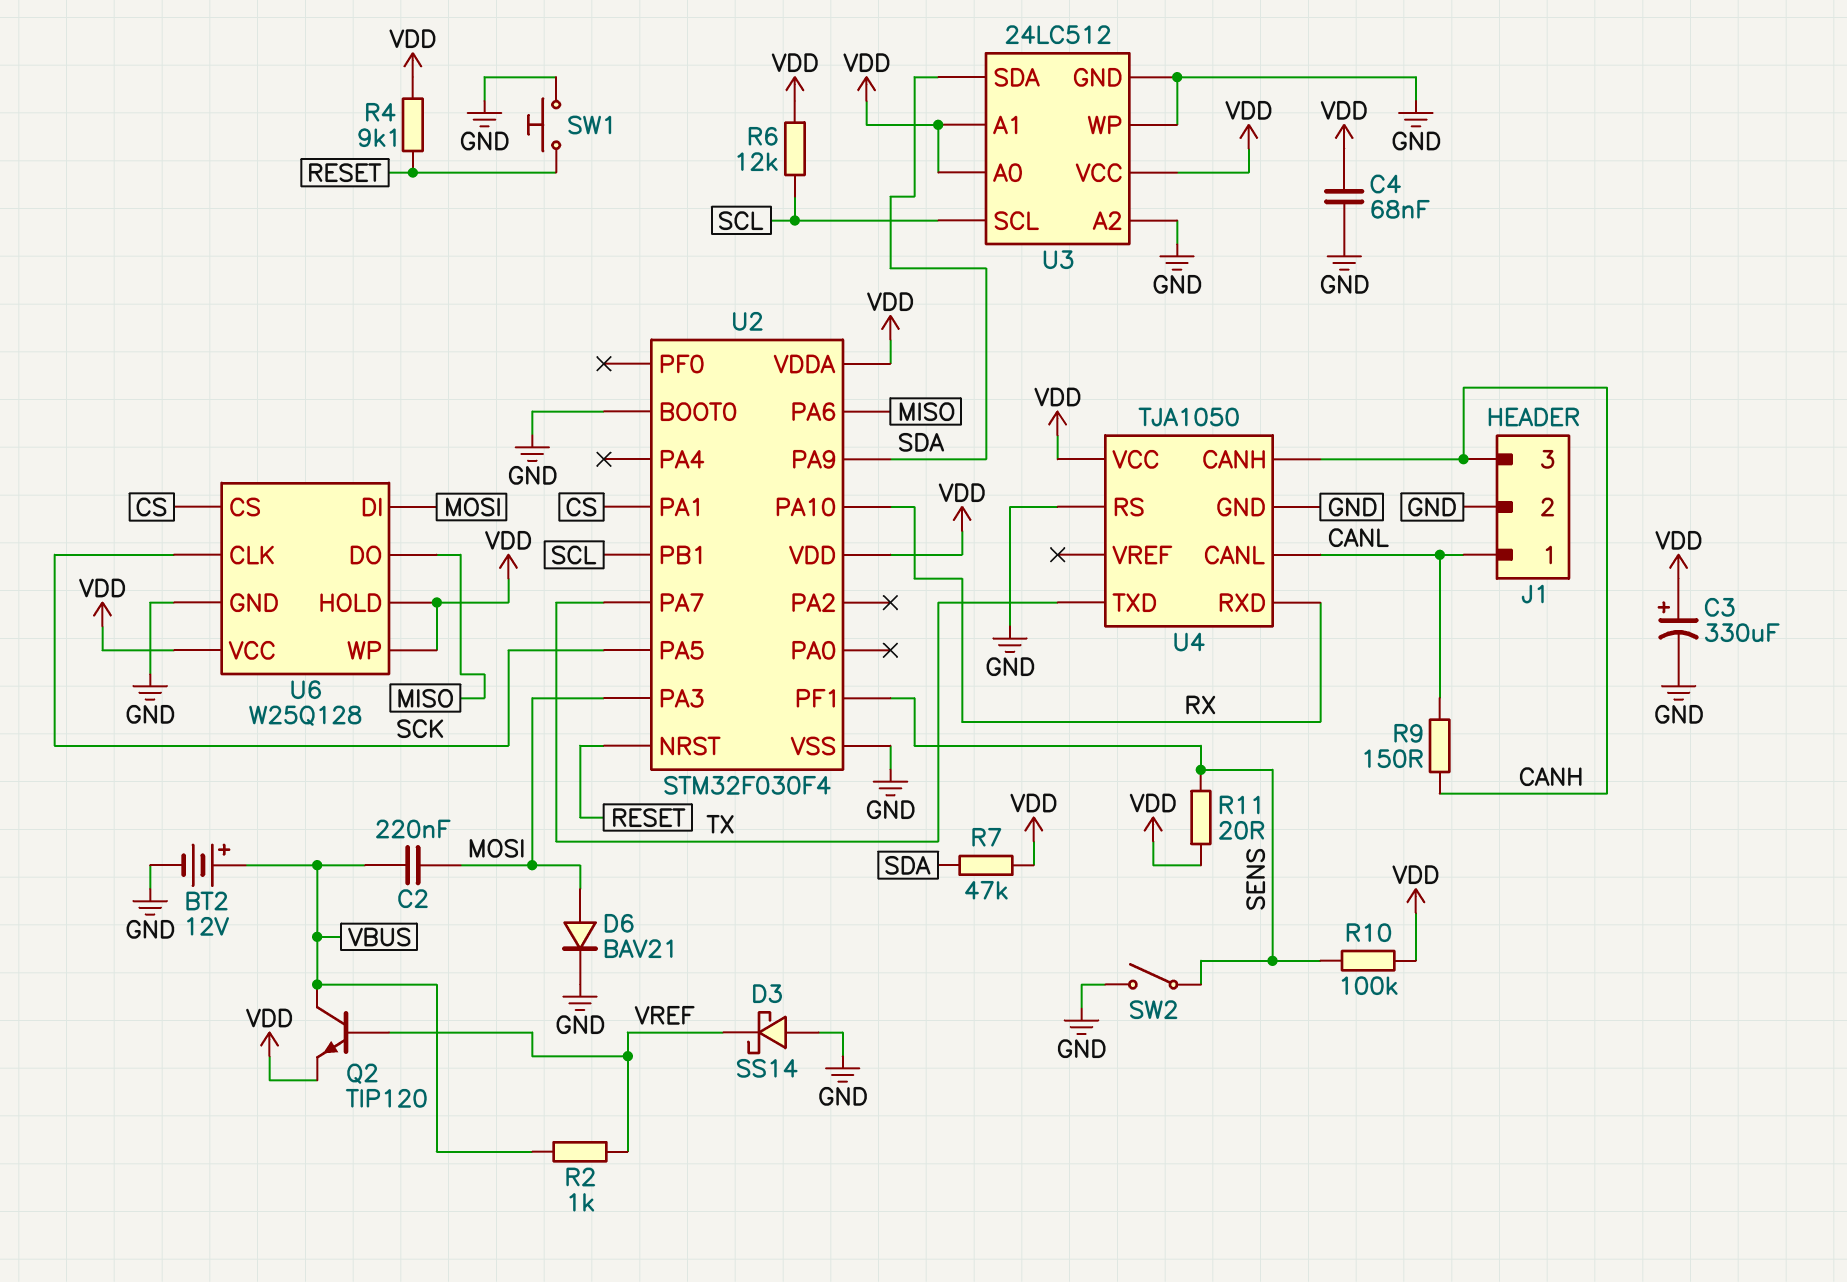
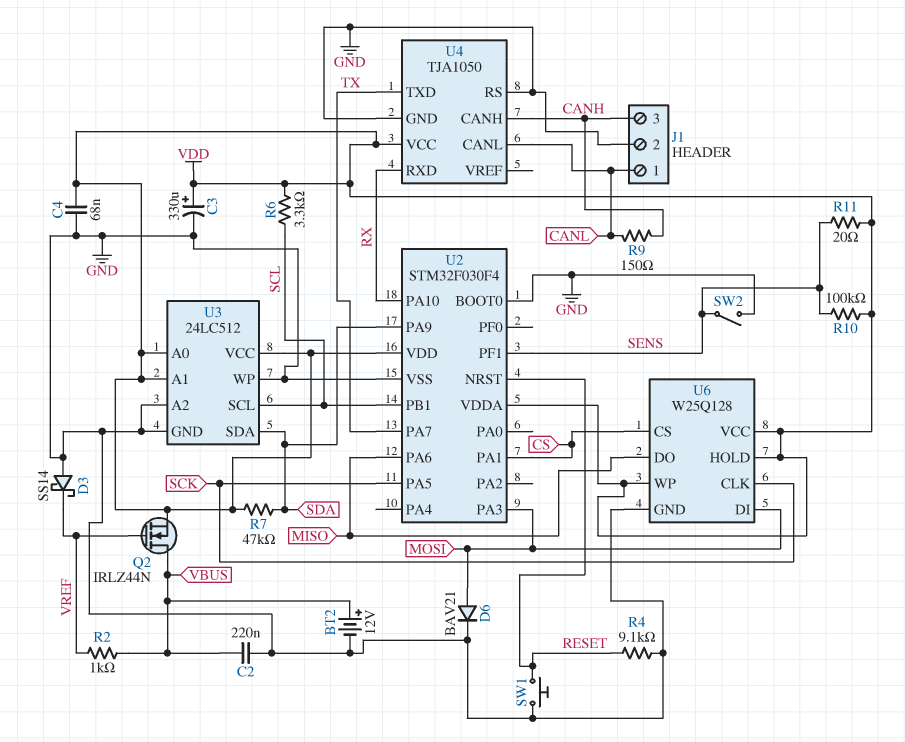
C2: 220nF (MOSI, VBUS) -> 220nF (GND, VBUS)
Q2: NPN TIP120 (B VREF, C VBUS, E VDD) -> NMOS IRLZ44N (G VREF, D VBUS, S VDD)
R4: 9.1k (RESET, VDD) -> 9.1k (GND, RESET)
R6: 12k (SCL, VDD) -> 3.3k (SCL, VDD)

